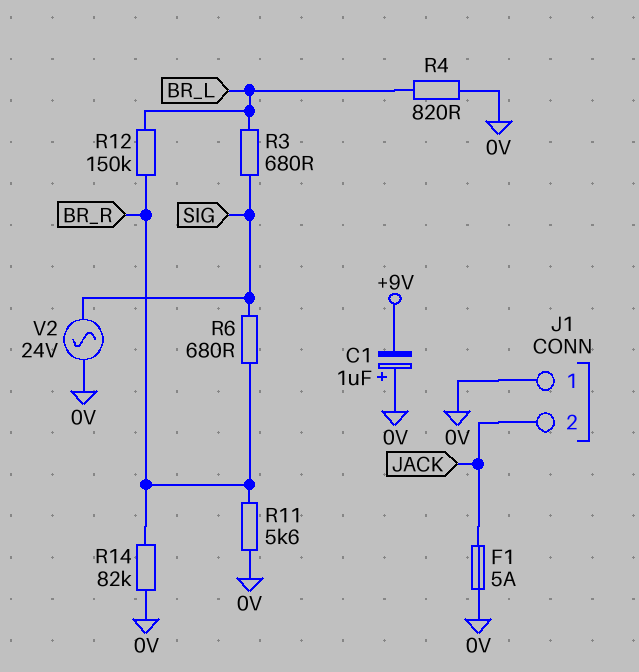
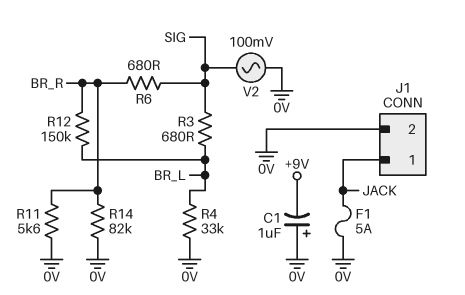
J1 pin 1: 0V -> JACK
J1 pin 2: JACK -> 0V
R4: 820 (0V, BR_L) -> 33k (0V, BR_L)
V2: AC 24V (0V, SIG) -> AC 100mV (0V, SIG)

